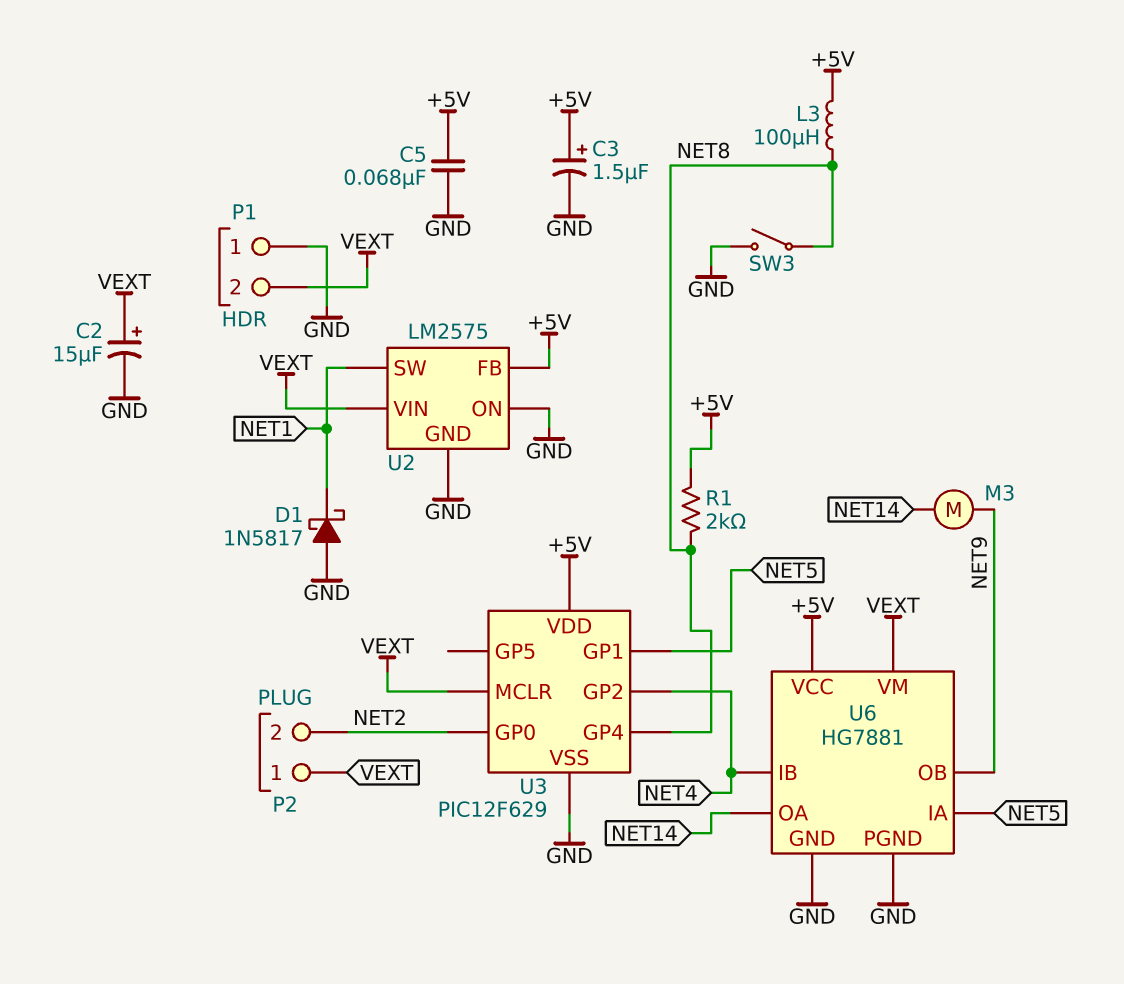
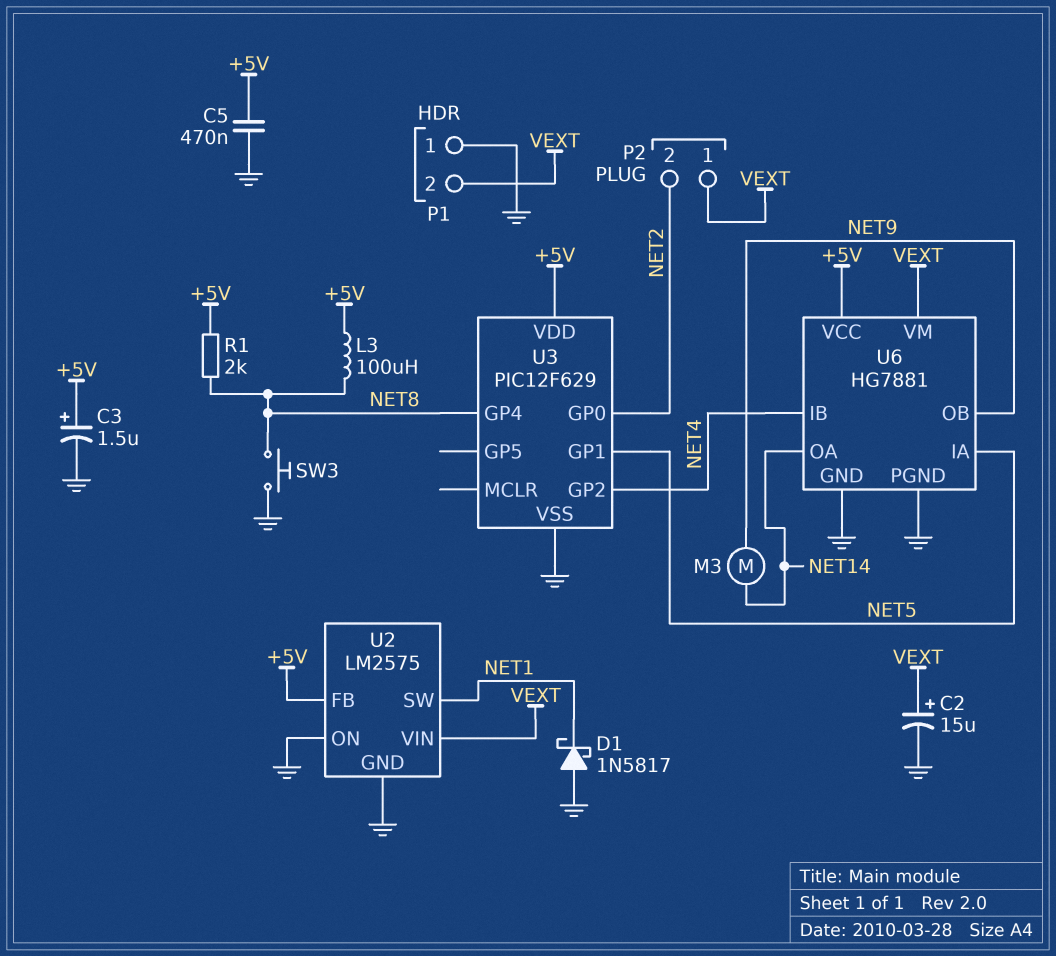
C5: 68nF (+5V, GND) -> 470nF (+5V, GND)
SW3: switch (GND, NET8) -> button (GND, NET8)
U3 pin MCLR: VEXT -> none

